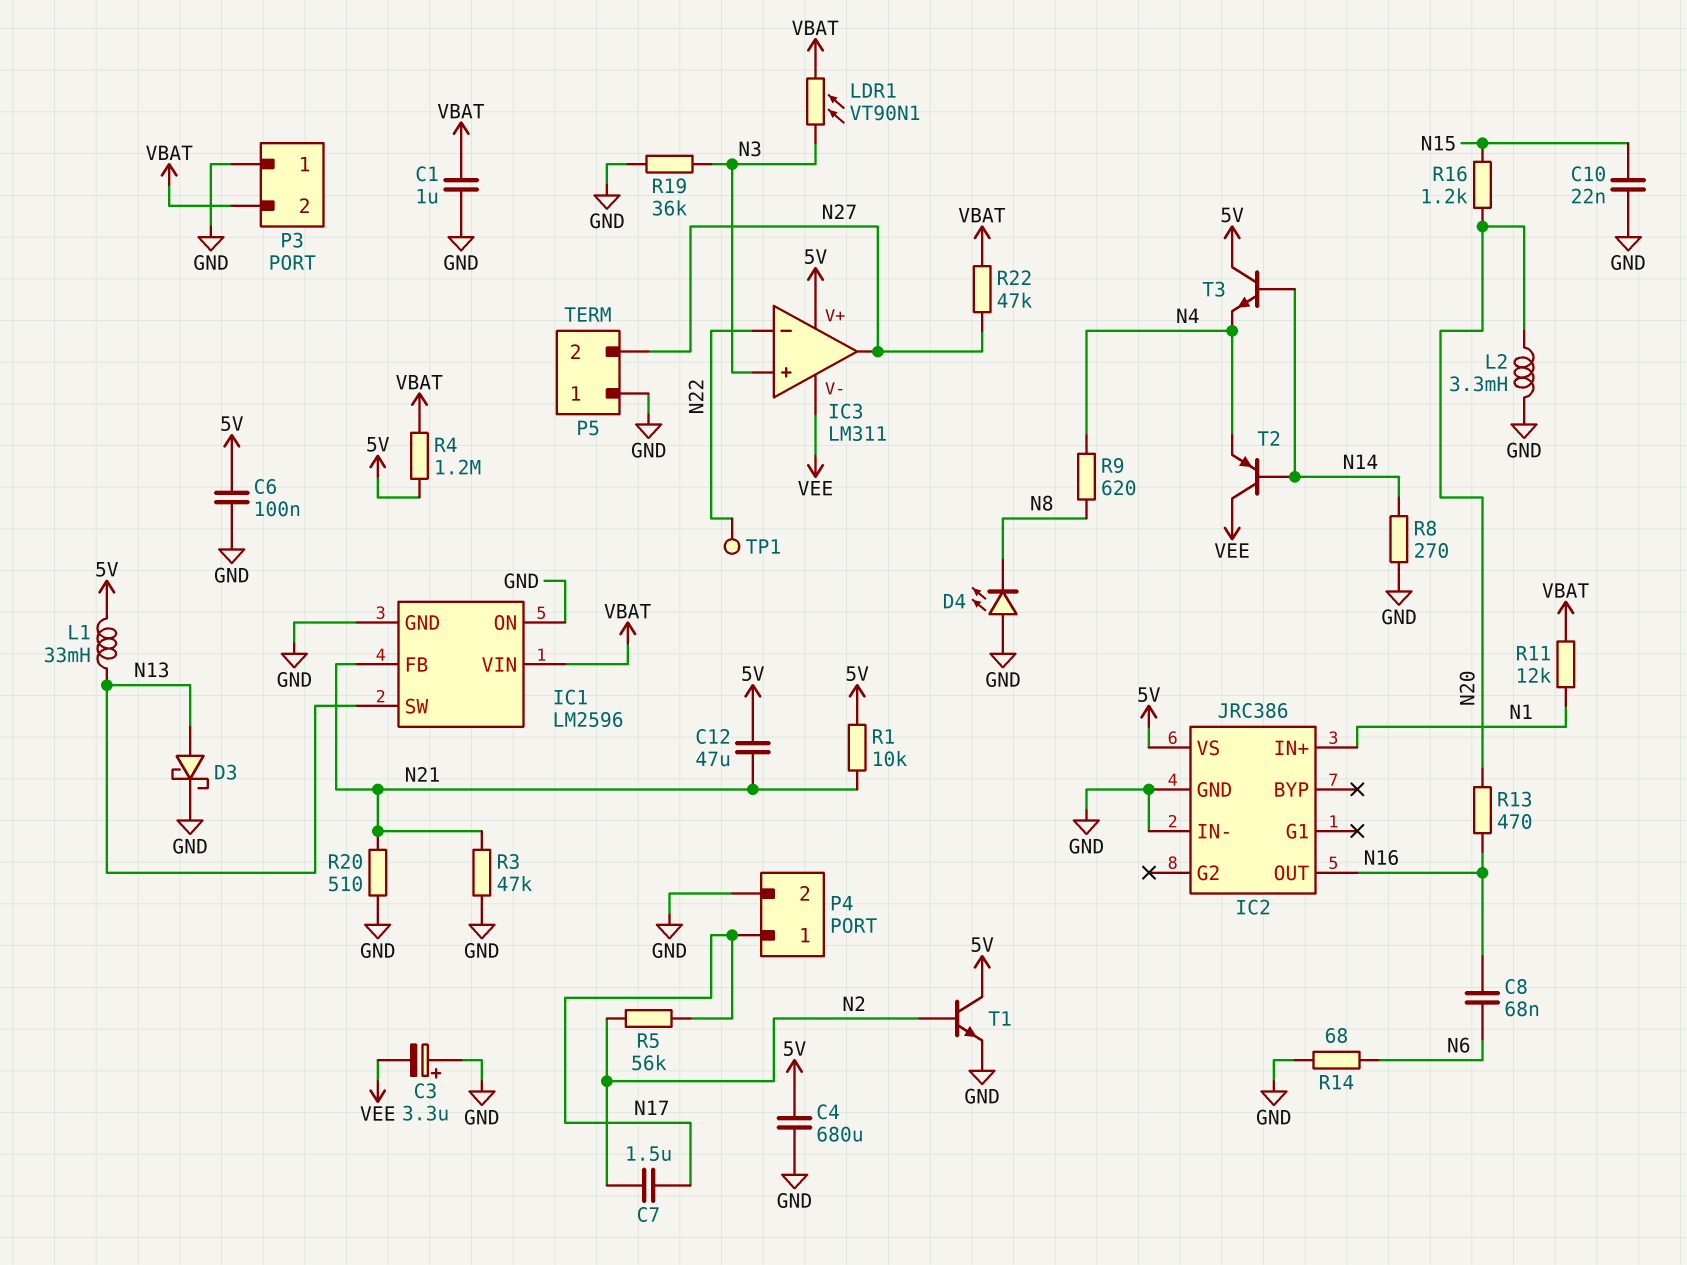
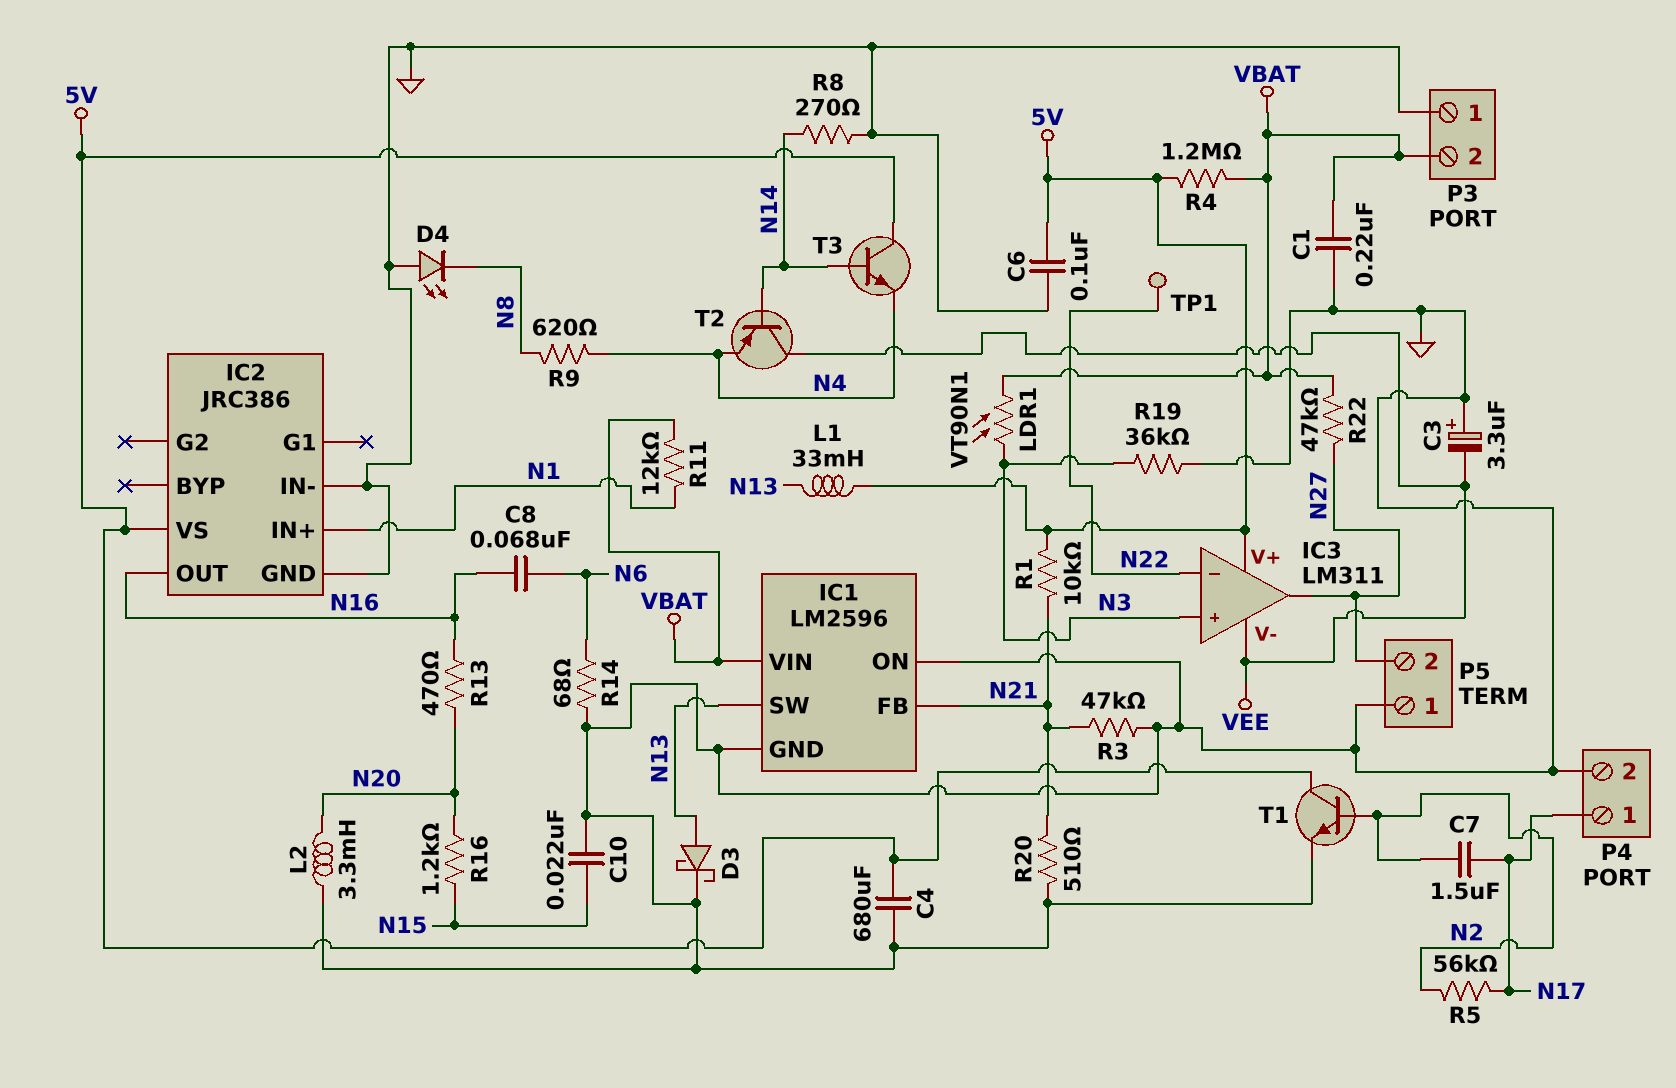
C1: 1uF (GND, VBAT) -> 220nF (GND, VBAT)
C12: 47uF (5V, N21) -> none

